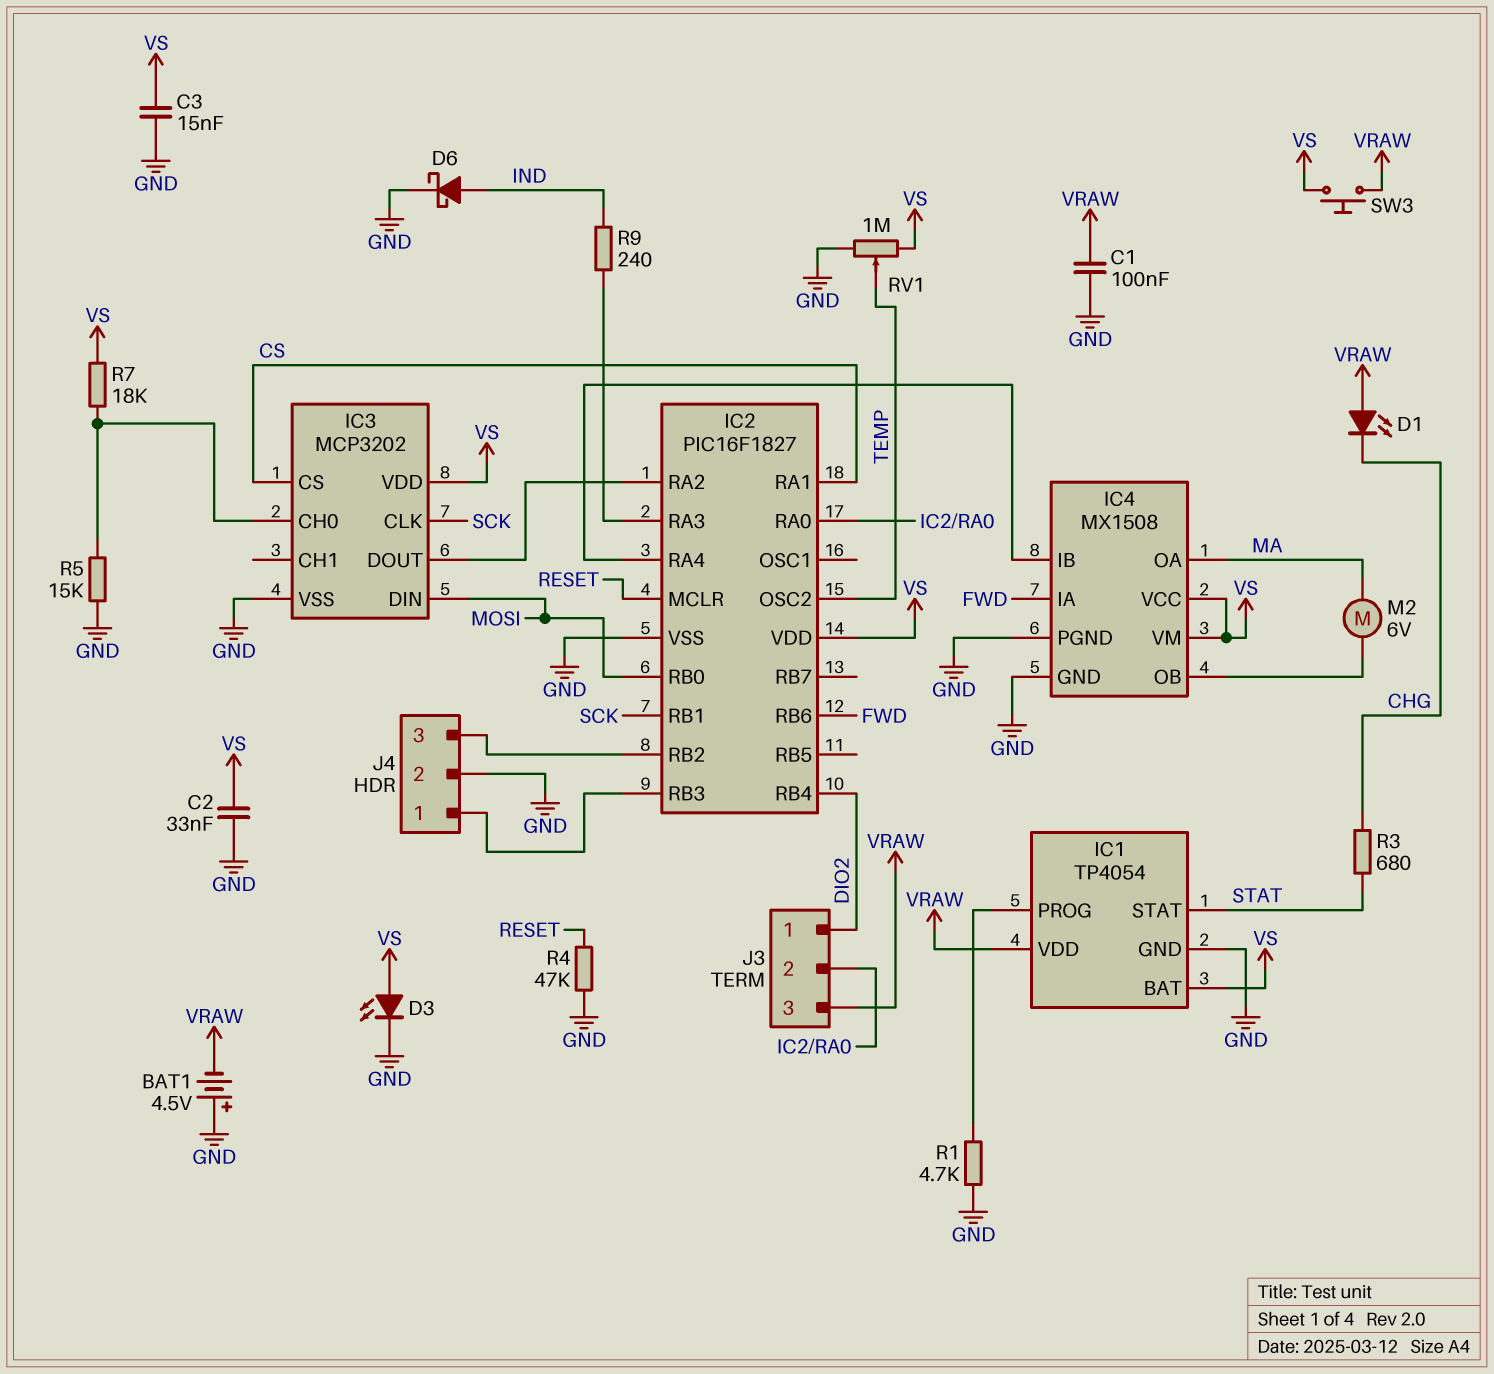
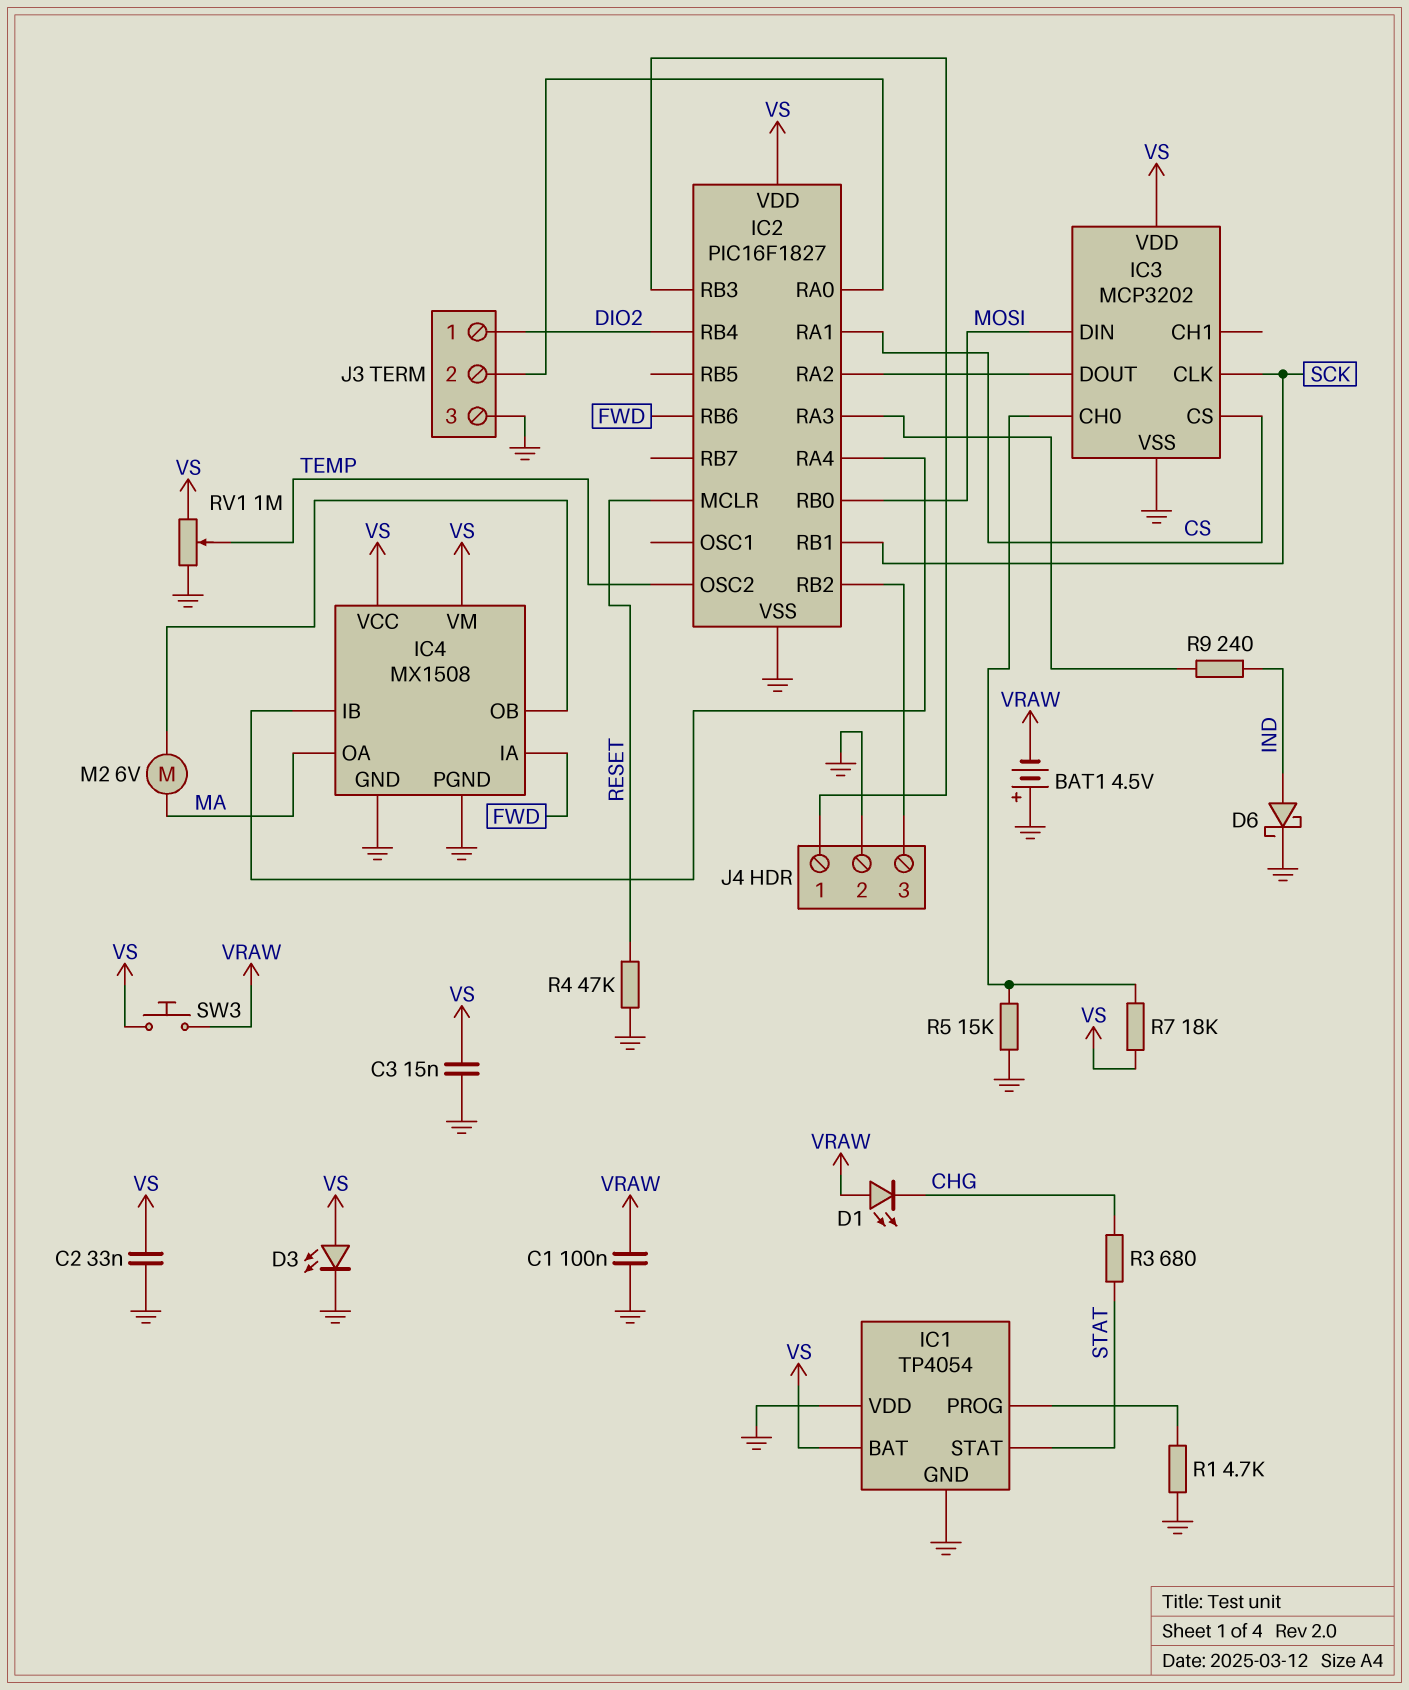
IC1 pin VDD: VRAW -> GND
J3 pin 3: VRAW -> GND

